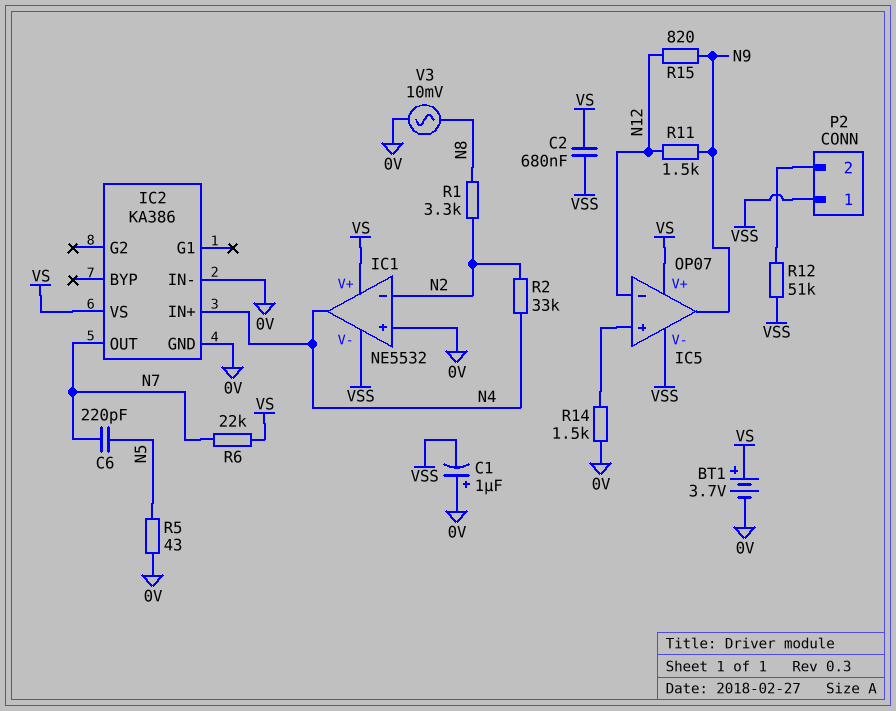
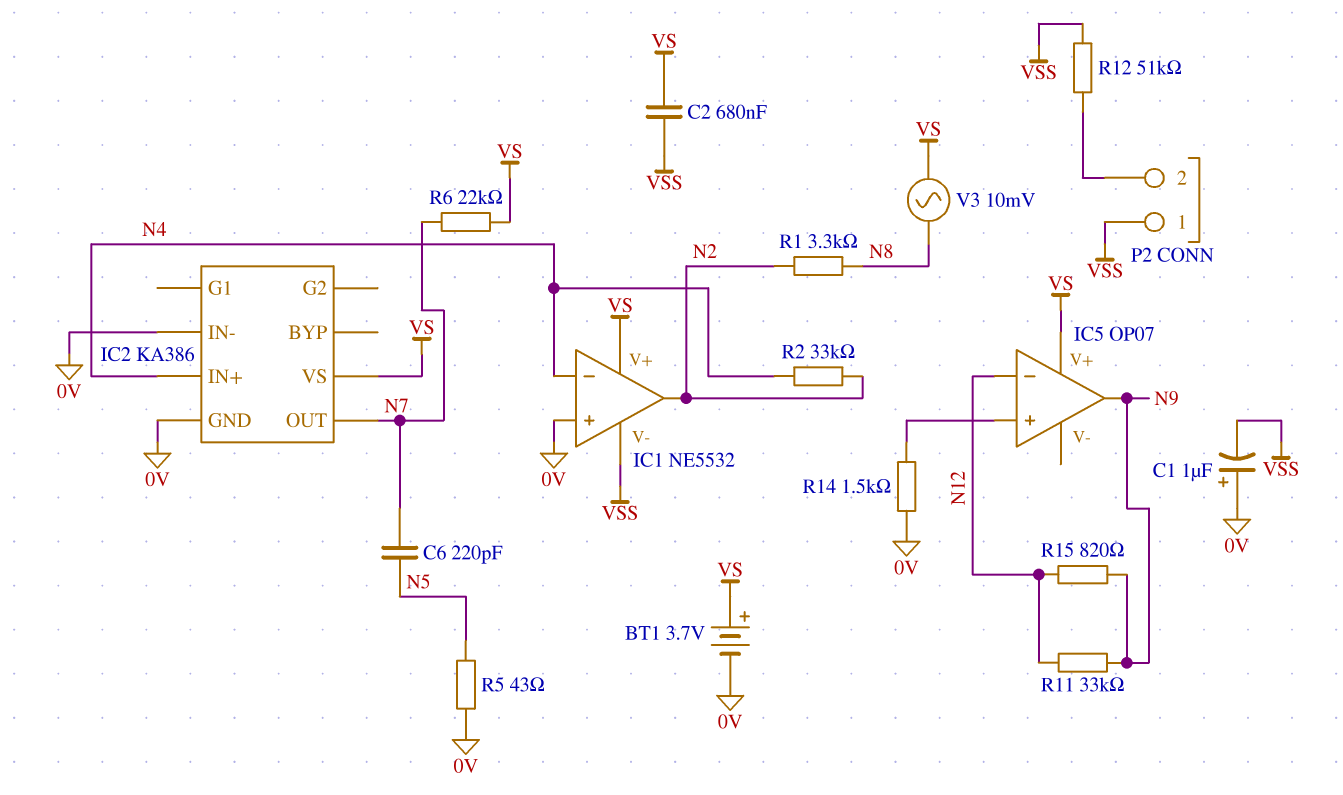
IC1 pin in-: N2 -> N4
IC1 pin out: N4 -> N2
IC5 pin V-: VSS -> none
R11: 1.5k (N9, N12) -> 33k (N9, N12)
V3: AC 10mV (0V, N8) -> AC 10mV (N8, VS)

